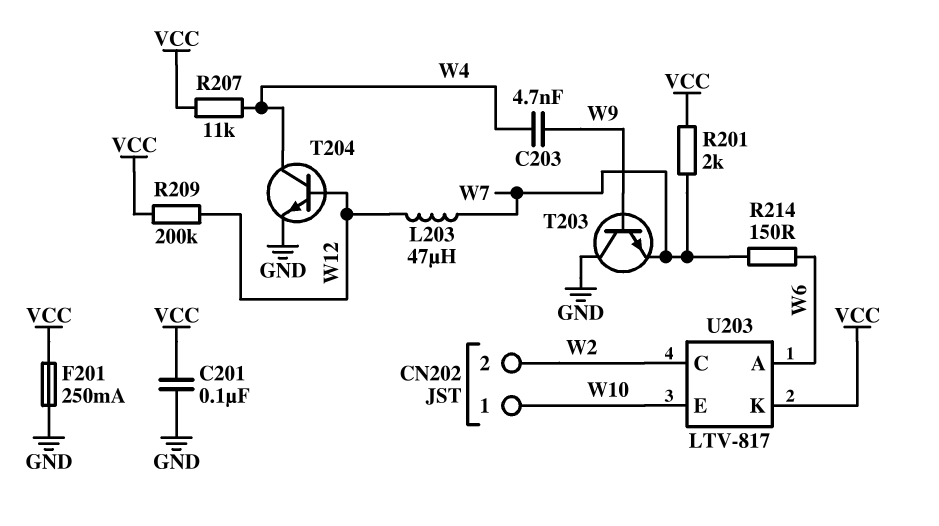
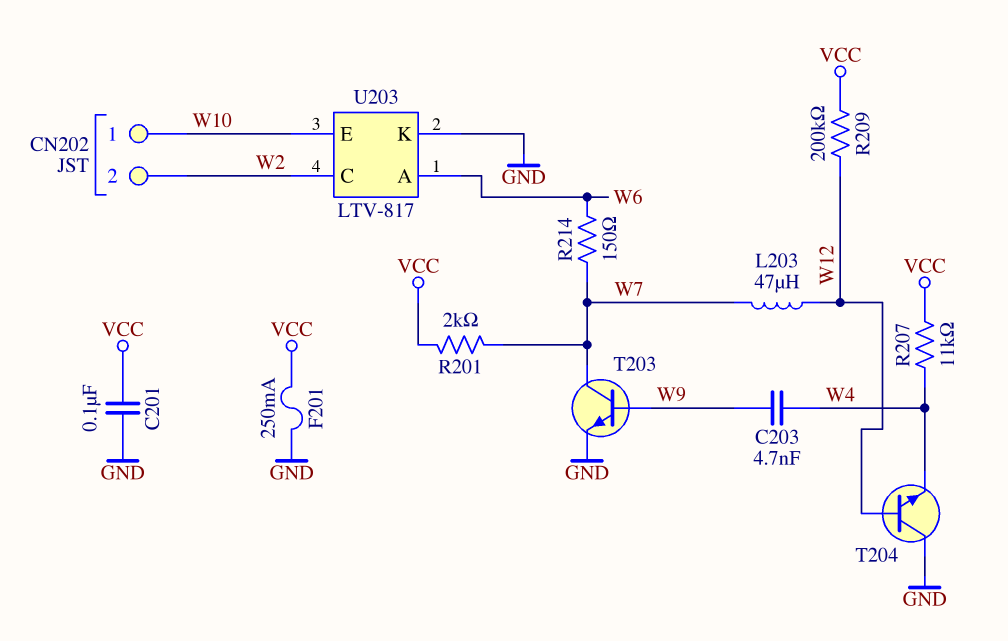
T203: NPN (B W9, C GND, E W7) -> NPN (B W9, C W7, E GND)
T204: NPN (B W12, C W4, E GND) -> NPN (B W12, C GND, E W4)
U203 pin K: VCC -> GND

